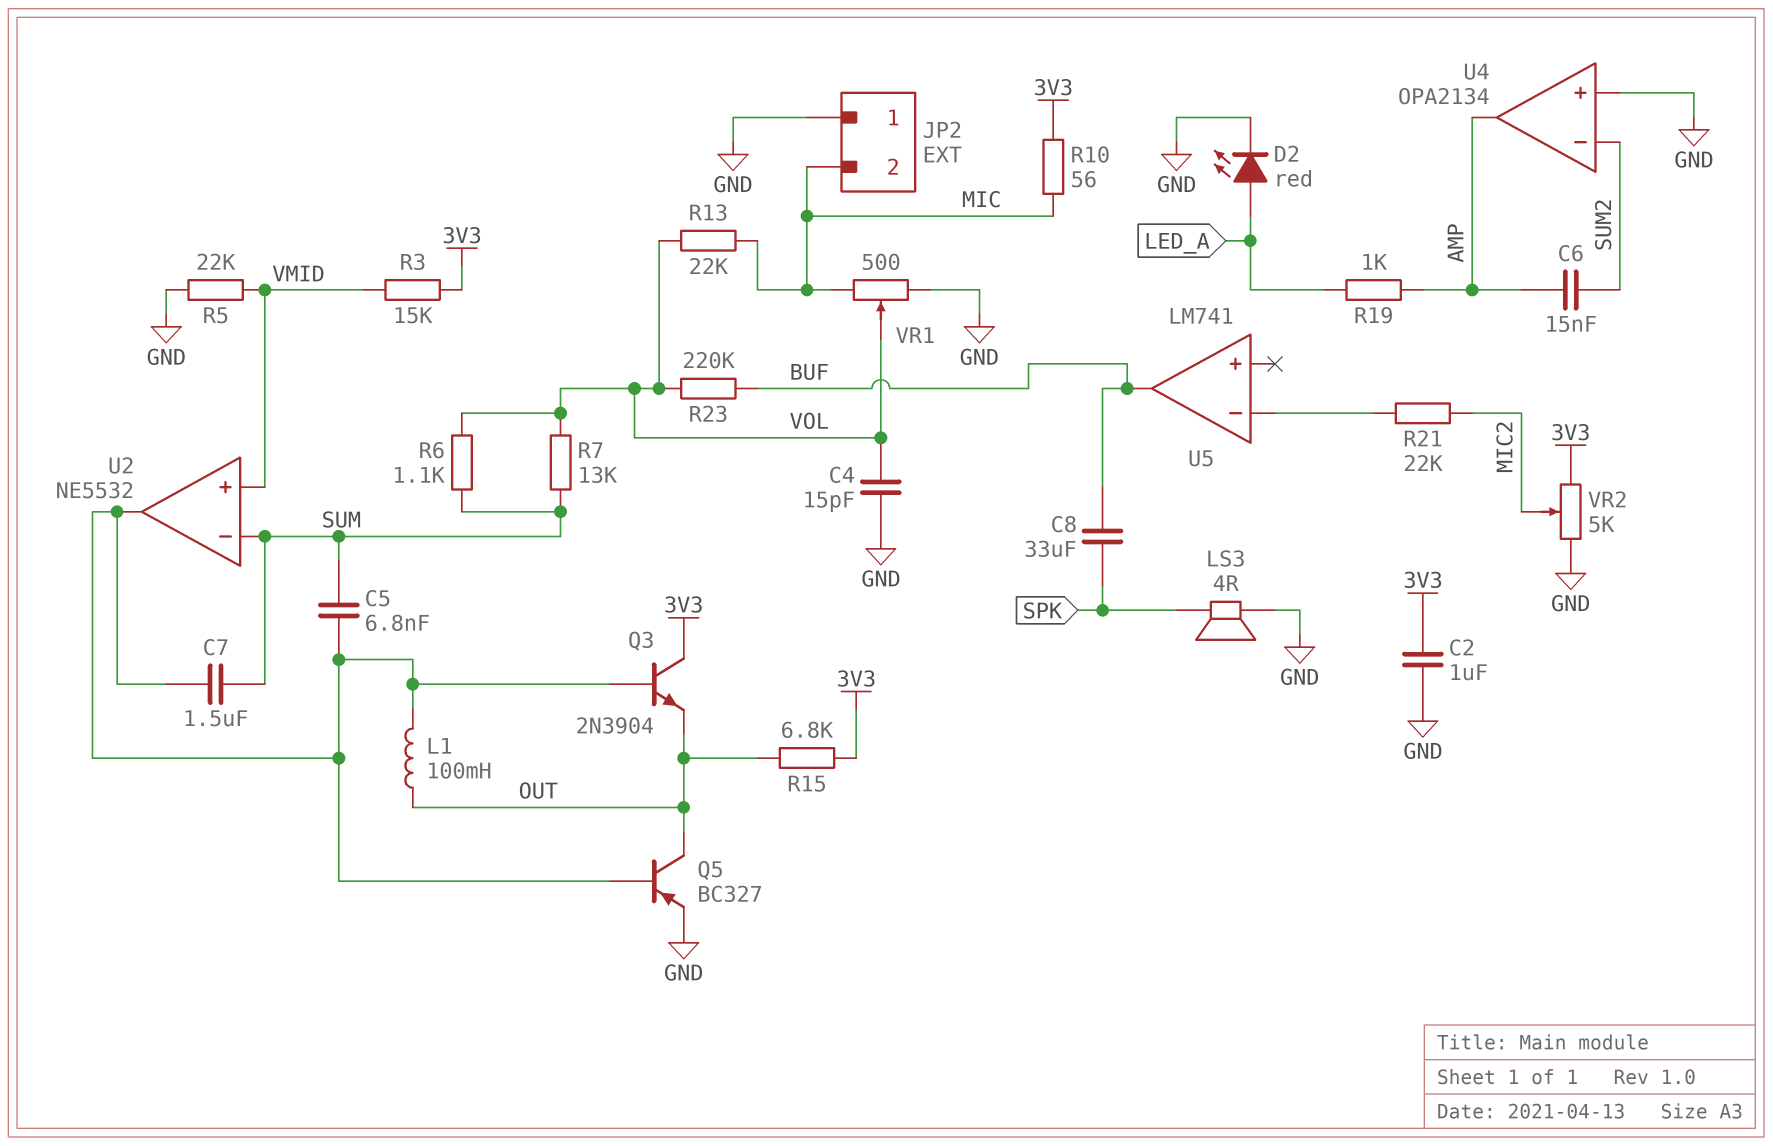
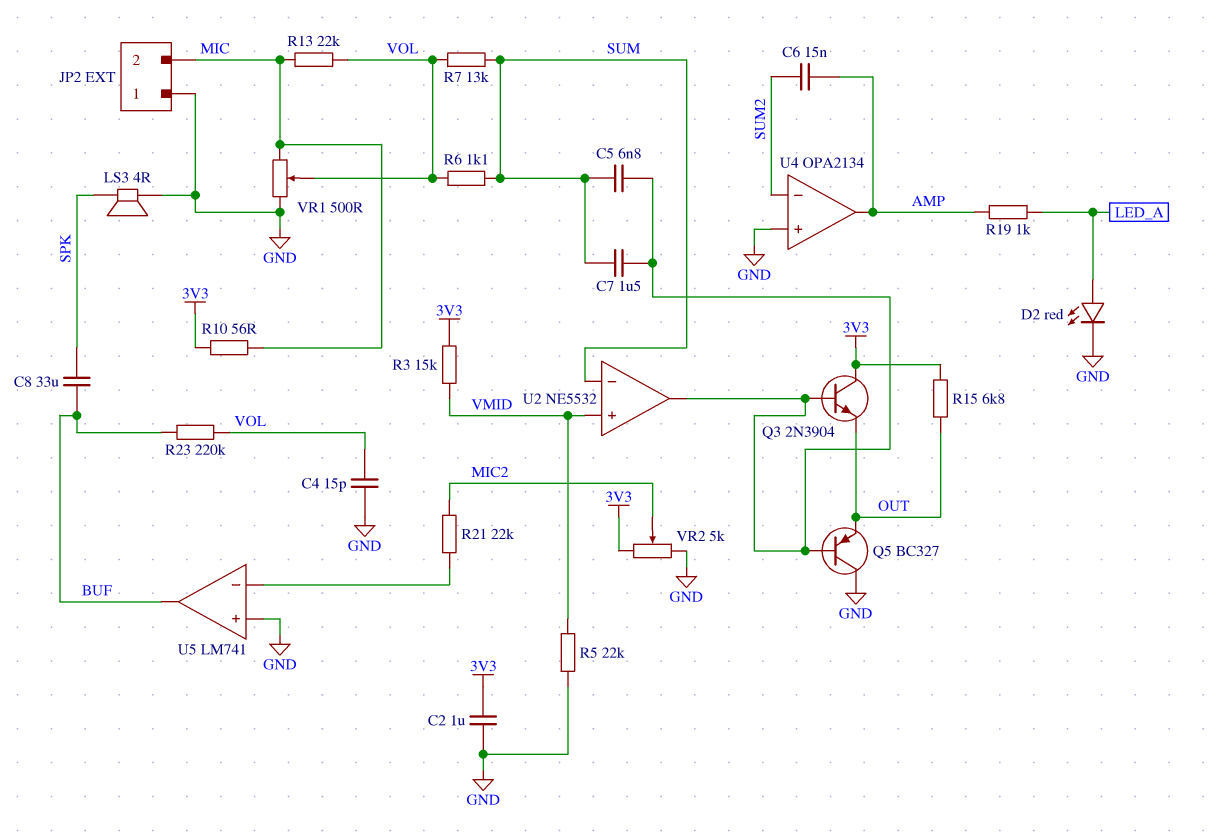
L1: 100mH (OUT, U2/out) -> none
Q5: PNP BC327 (B U2/out, C OUT, E GND) -> PNP BC327 (B U2/out, C GND, E OUT)
U5 pin in+: none -> GND

